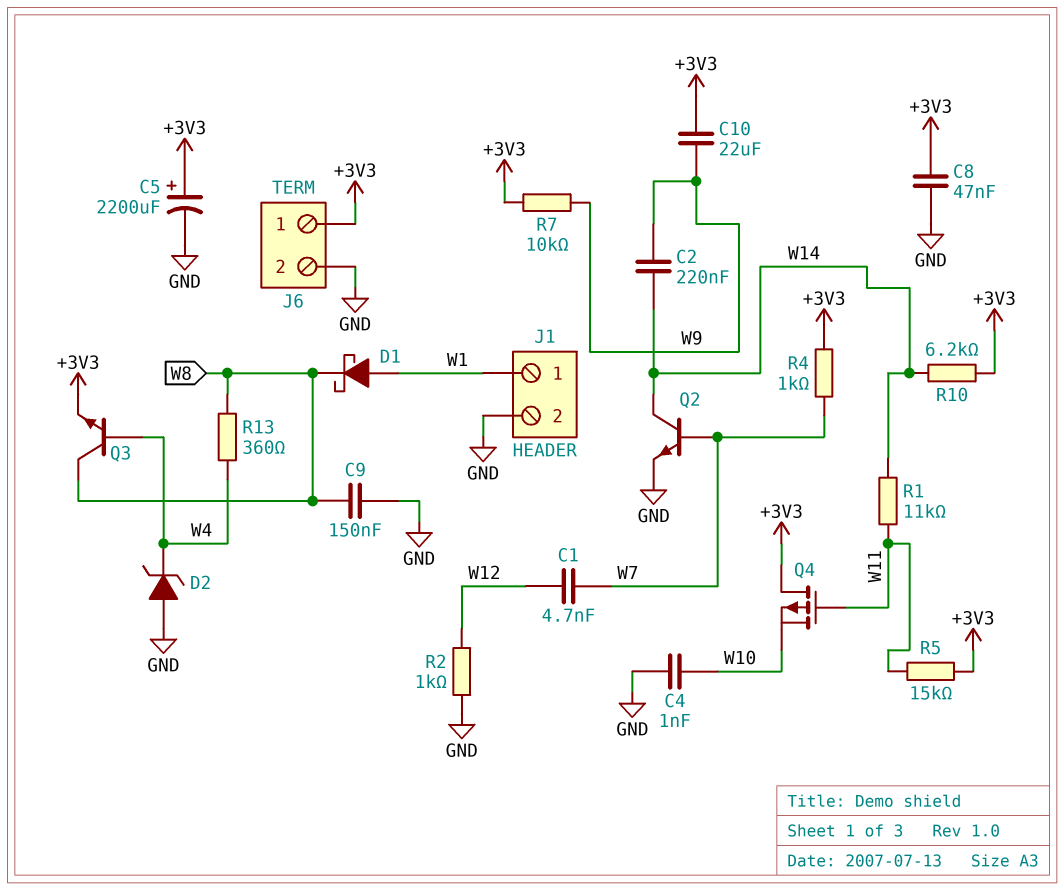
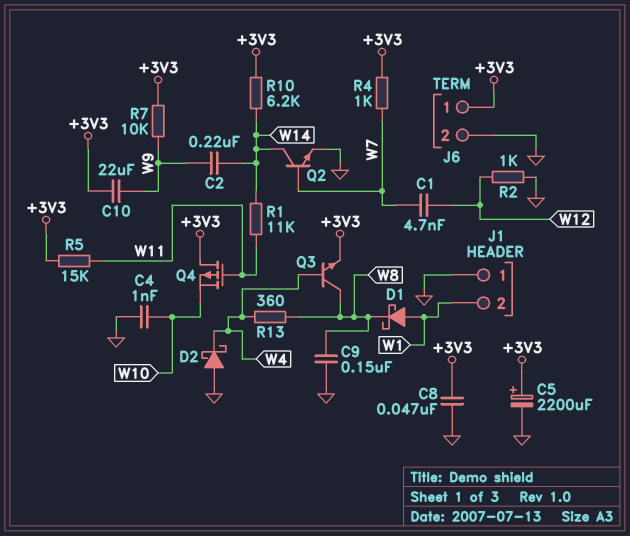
D2: zener (A GND, K W4) -> schottky (A GND, K W4)
J1 pin 1: W1 -> GND
J1 pin 2: GND -> W1

